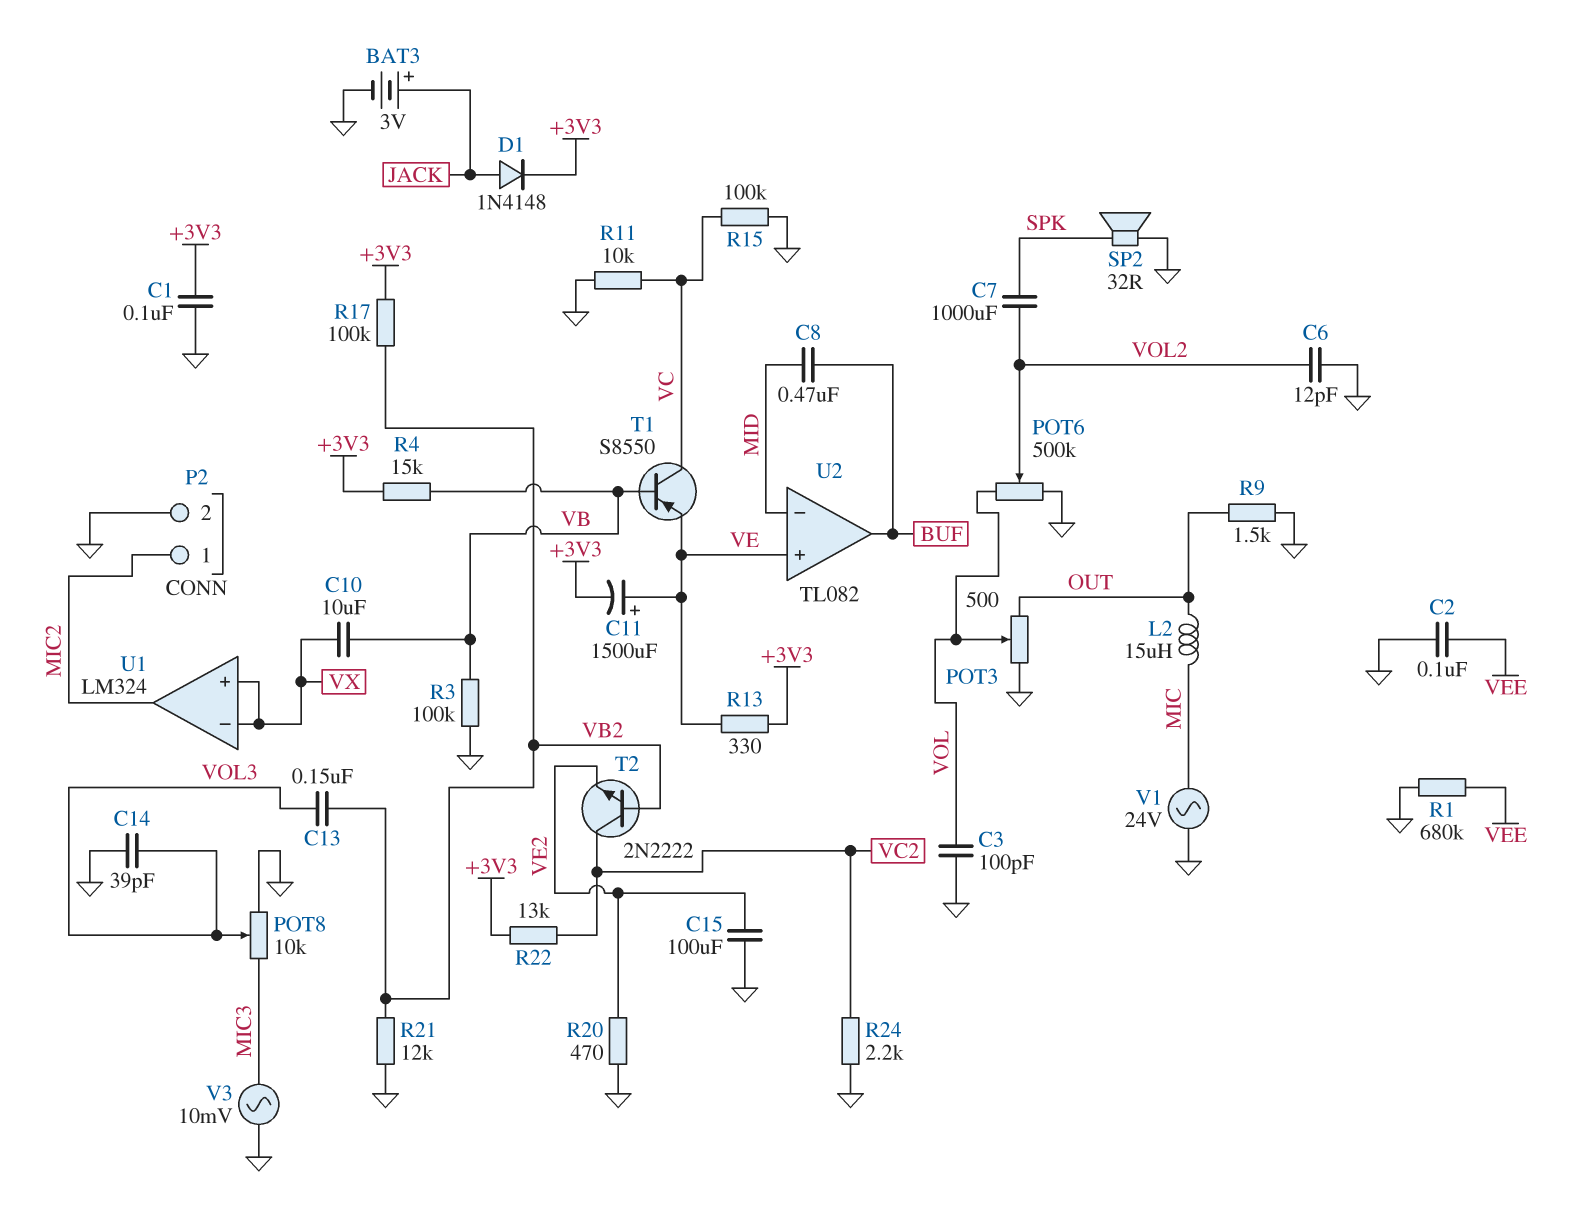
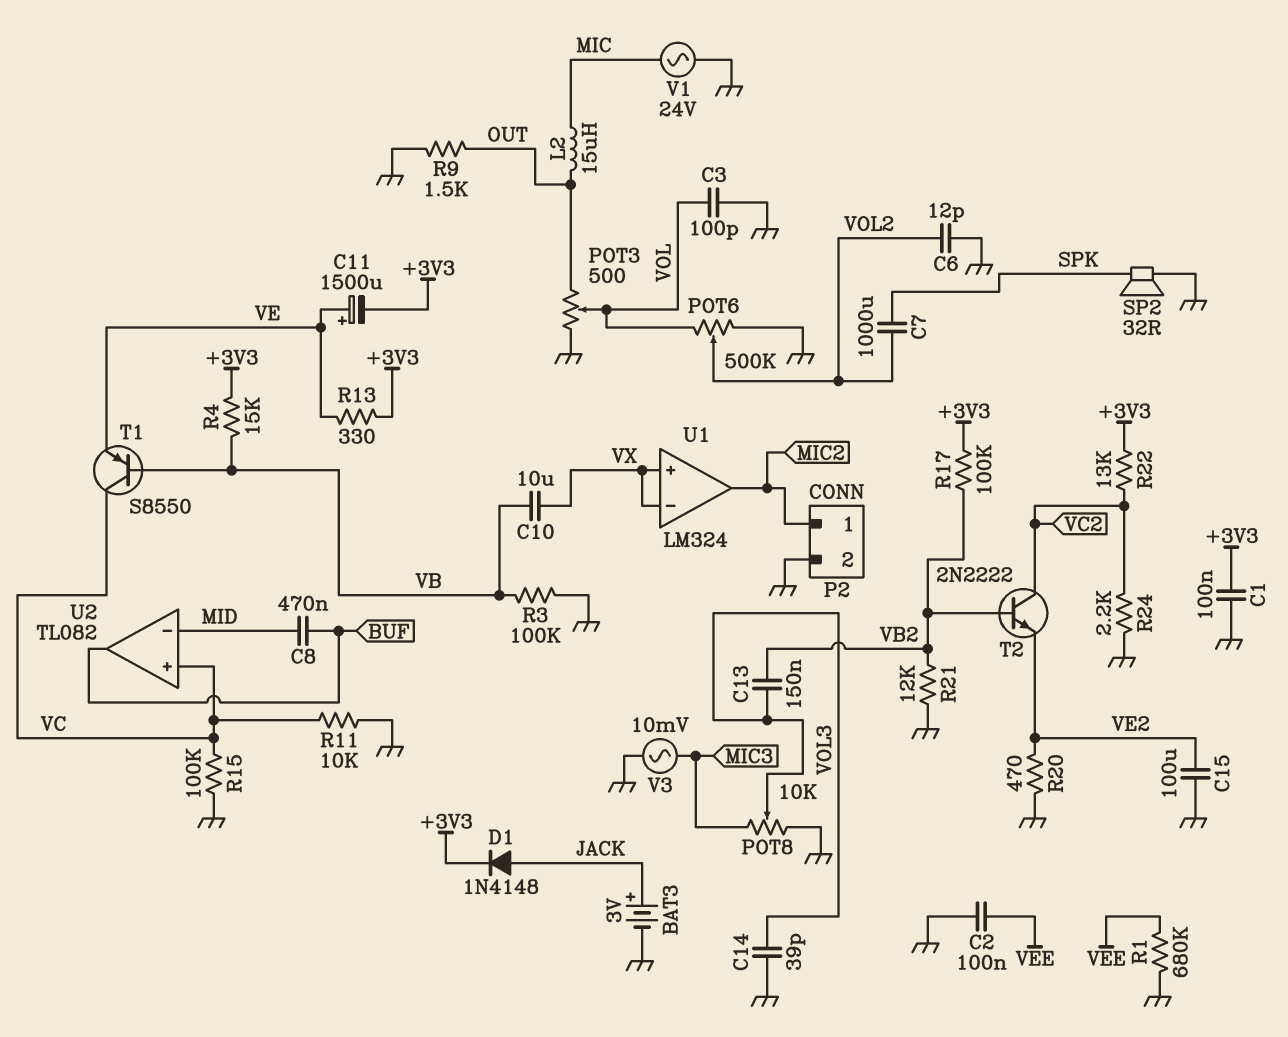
U2 pin in+: VE -> VC

